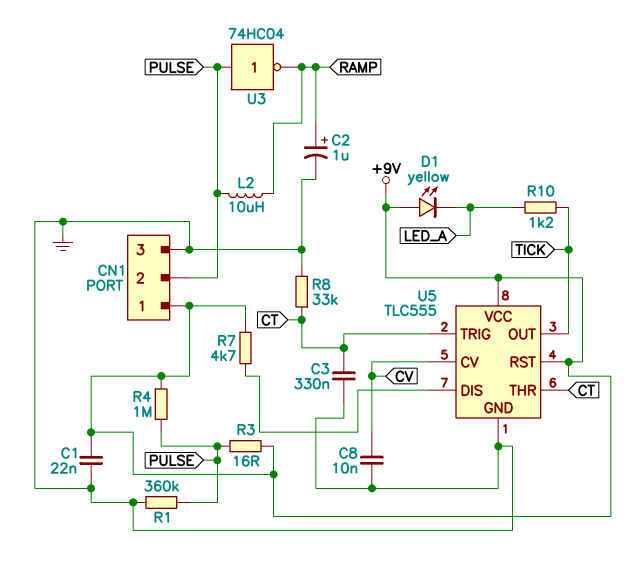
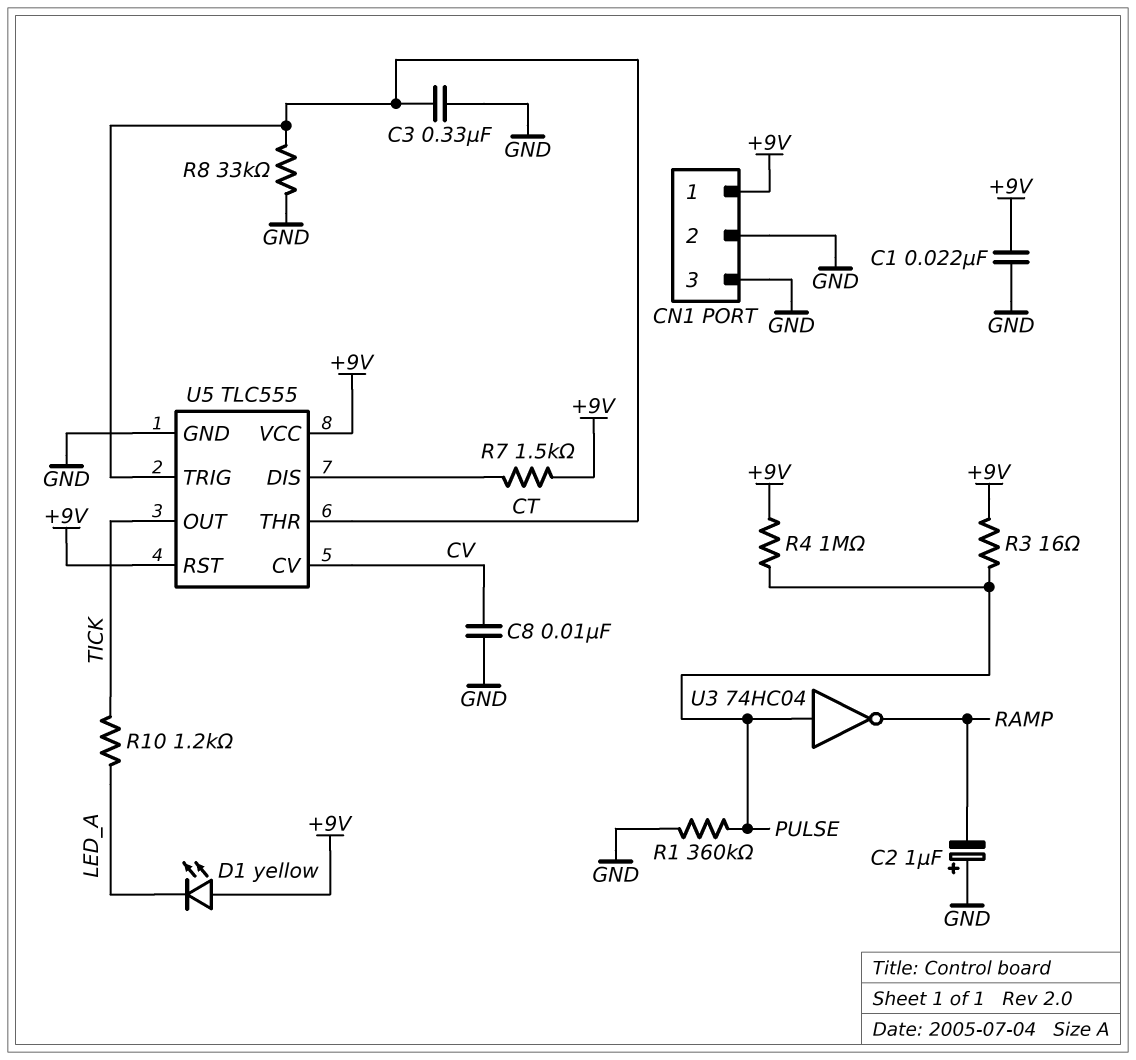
C2: 1uF (plus RAMP, minus GND) -> 1uF (plus GND, minus RAMP)
CN1 pin 2: PULSE -> GND
L2: 10uH (PULSE, RAMP) -> none
R7: 4.7k (+9V, U5/DIS) -> 1.5k (+9V, U5/DIS)

